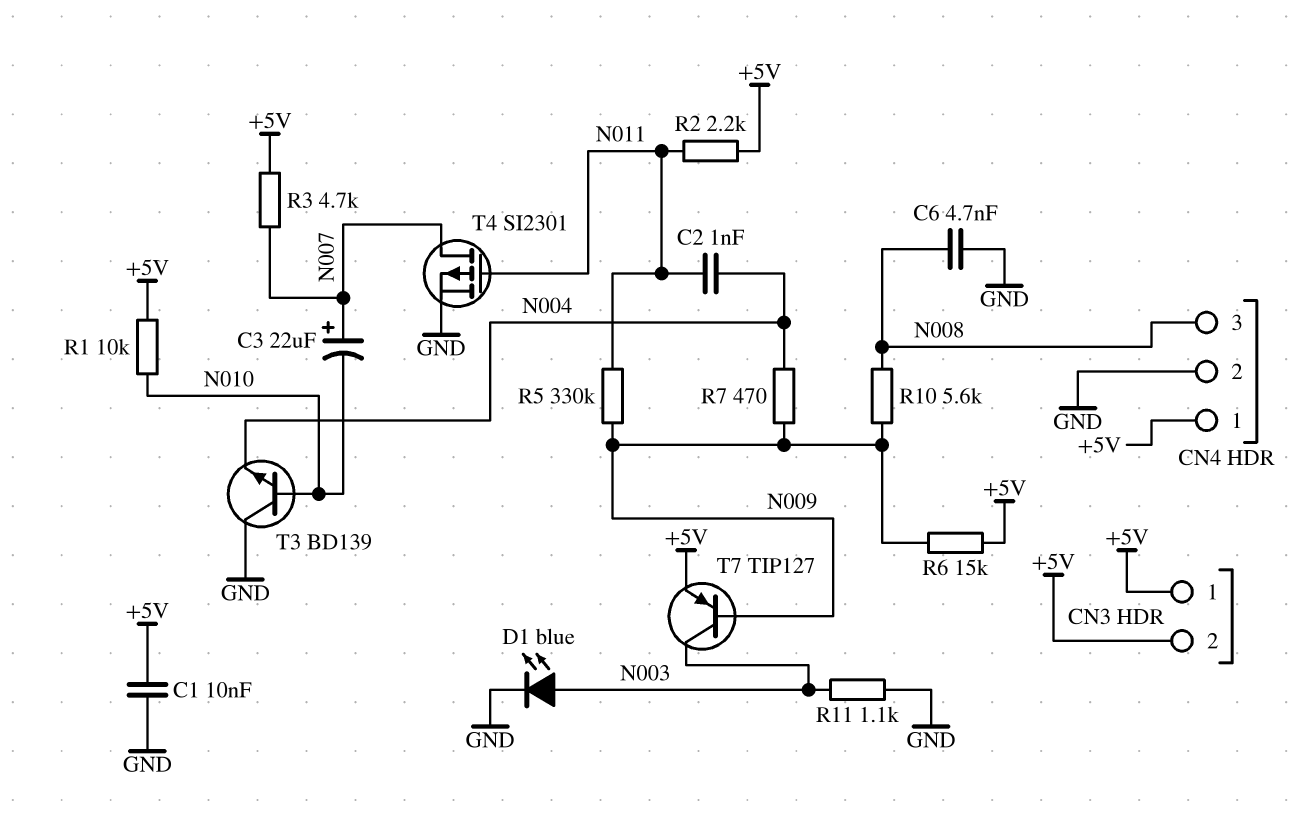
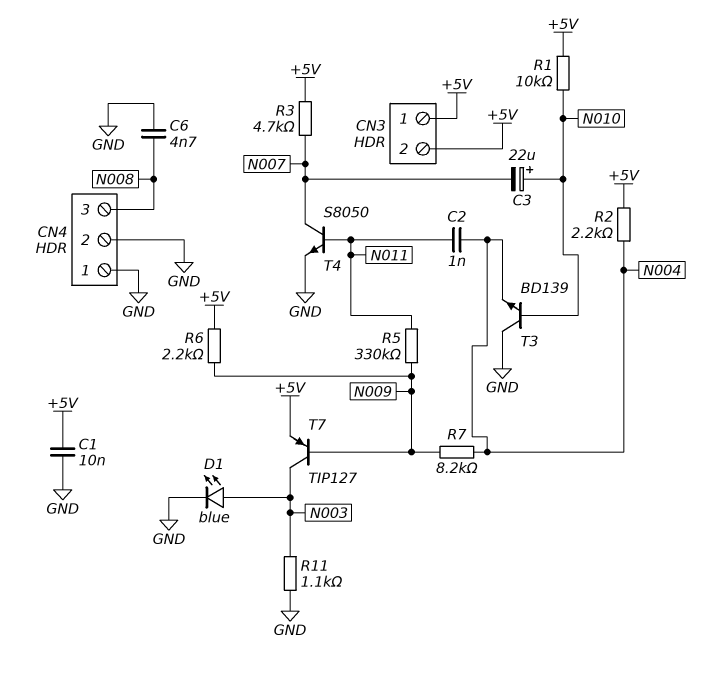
C3: 22uF (plus N007, minus N010) -> 22uF (plus N010, minus N007)
CN4 pin 1: +5V -> GND
R2: 2.2k (+5V, N011) -> 2.2k (+5V, N004)
R6: 15k (+5V, N009) -> 2.2k (+5V, N009)
R7: 470 (N004, N009) -> 8.2k (N004, N009)
R10: 5.6k (N008, N009) -> none
T4: PMOS SI2301 (G N011, D N007, S GND) -> NPN S8050 (B N011, C N007, E GND)

